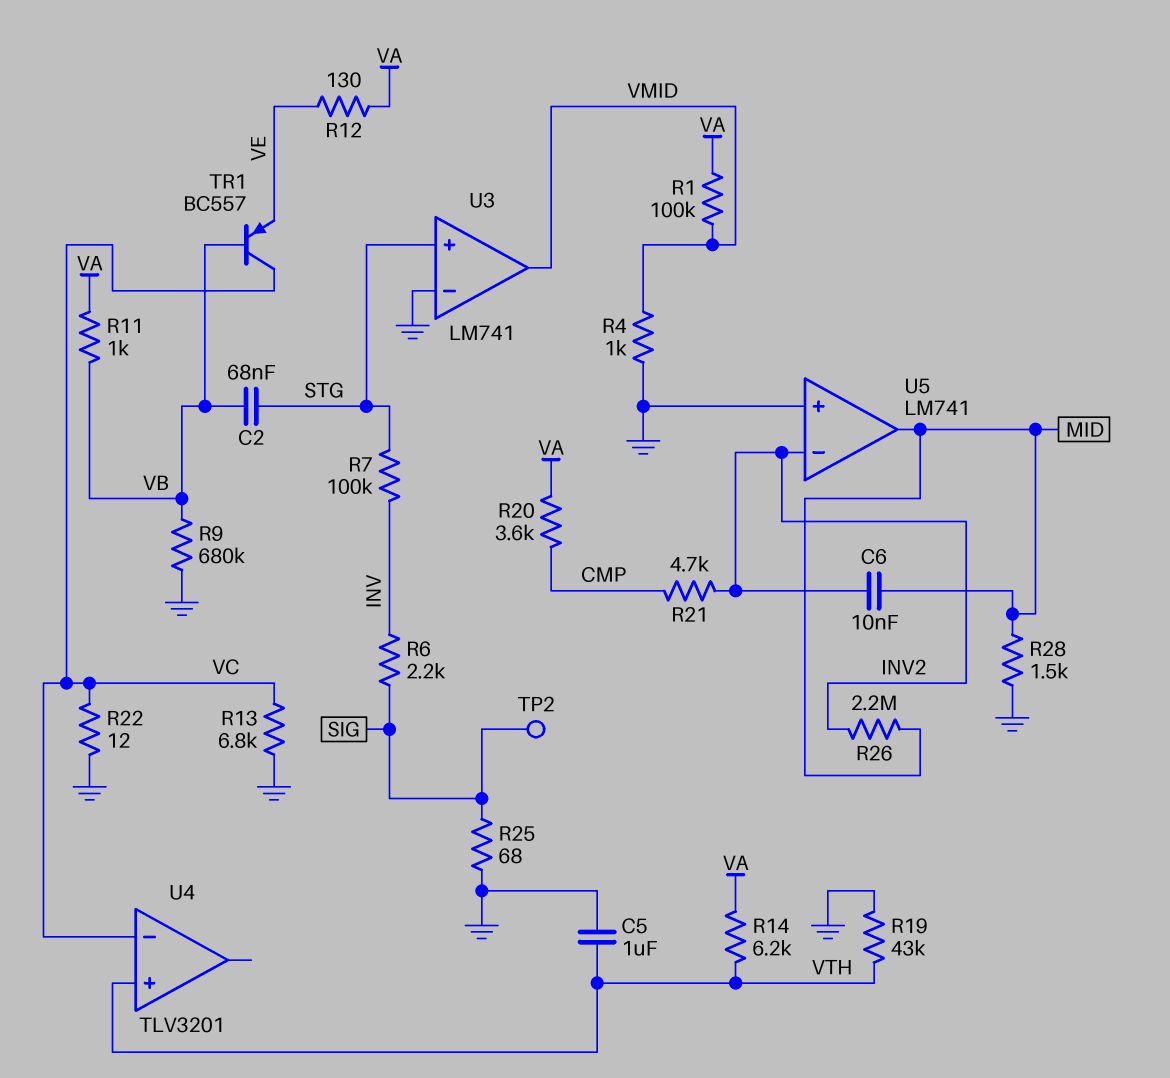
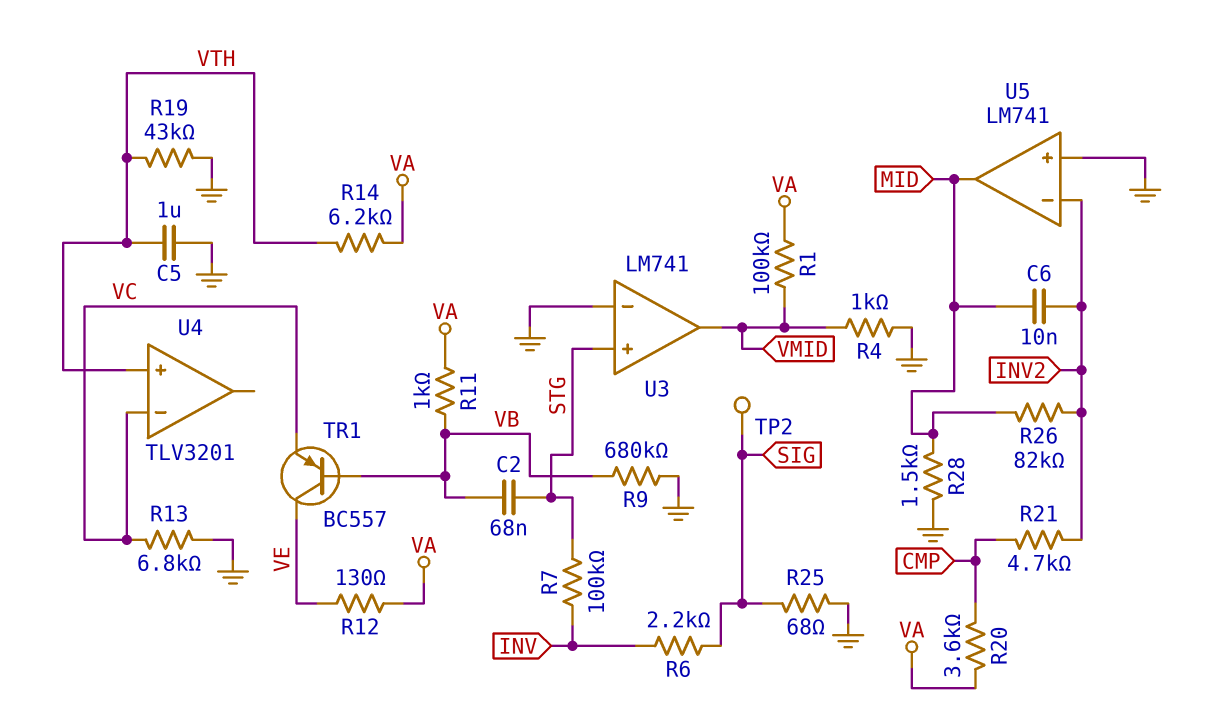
R22: 12 (GND, VC) -> none
R26: 2.2M (INV2, MID) -> 82k (INV2, MID)
TR1: PNP BC557 (B VB, C VC, E VE) -> PNP BC557 (B VB, C VE, E VC)

